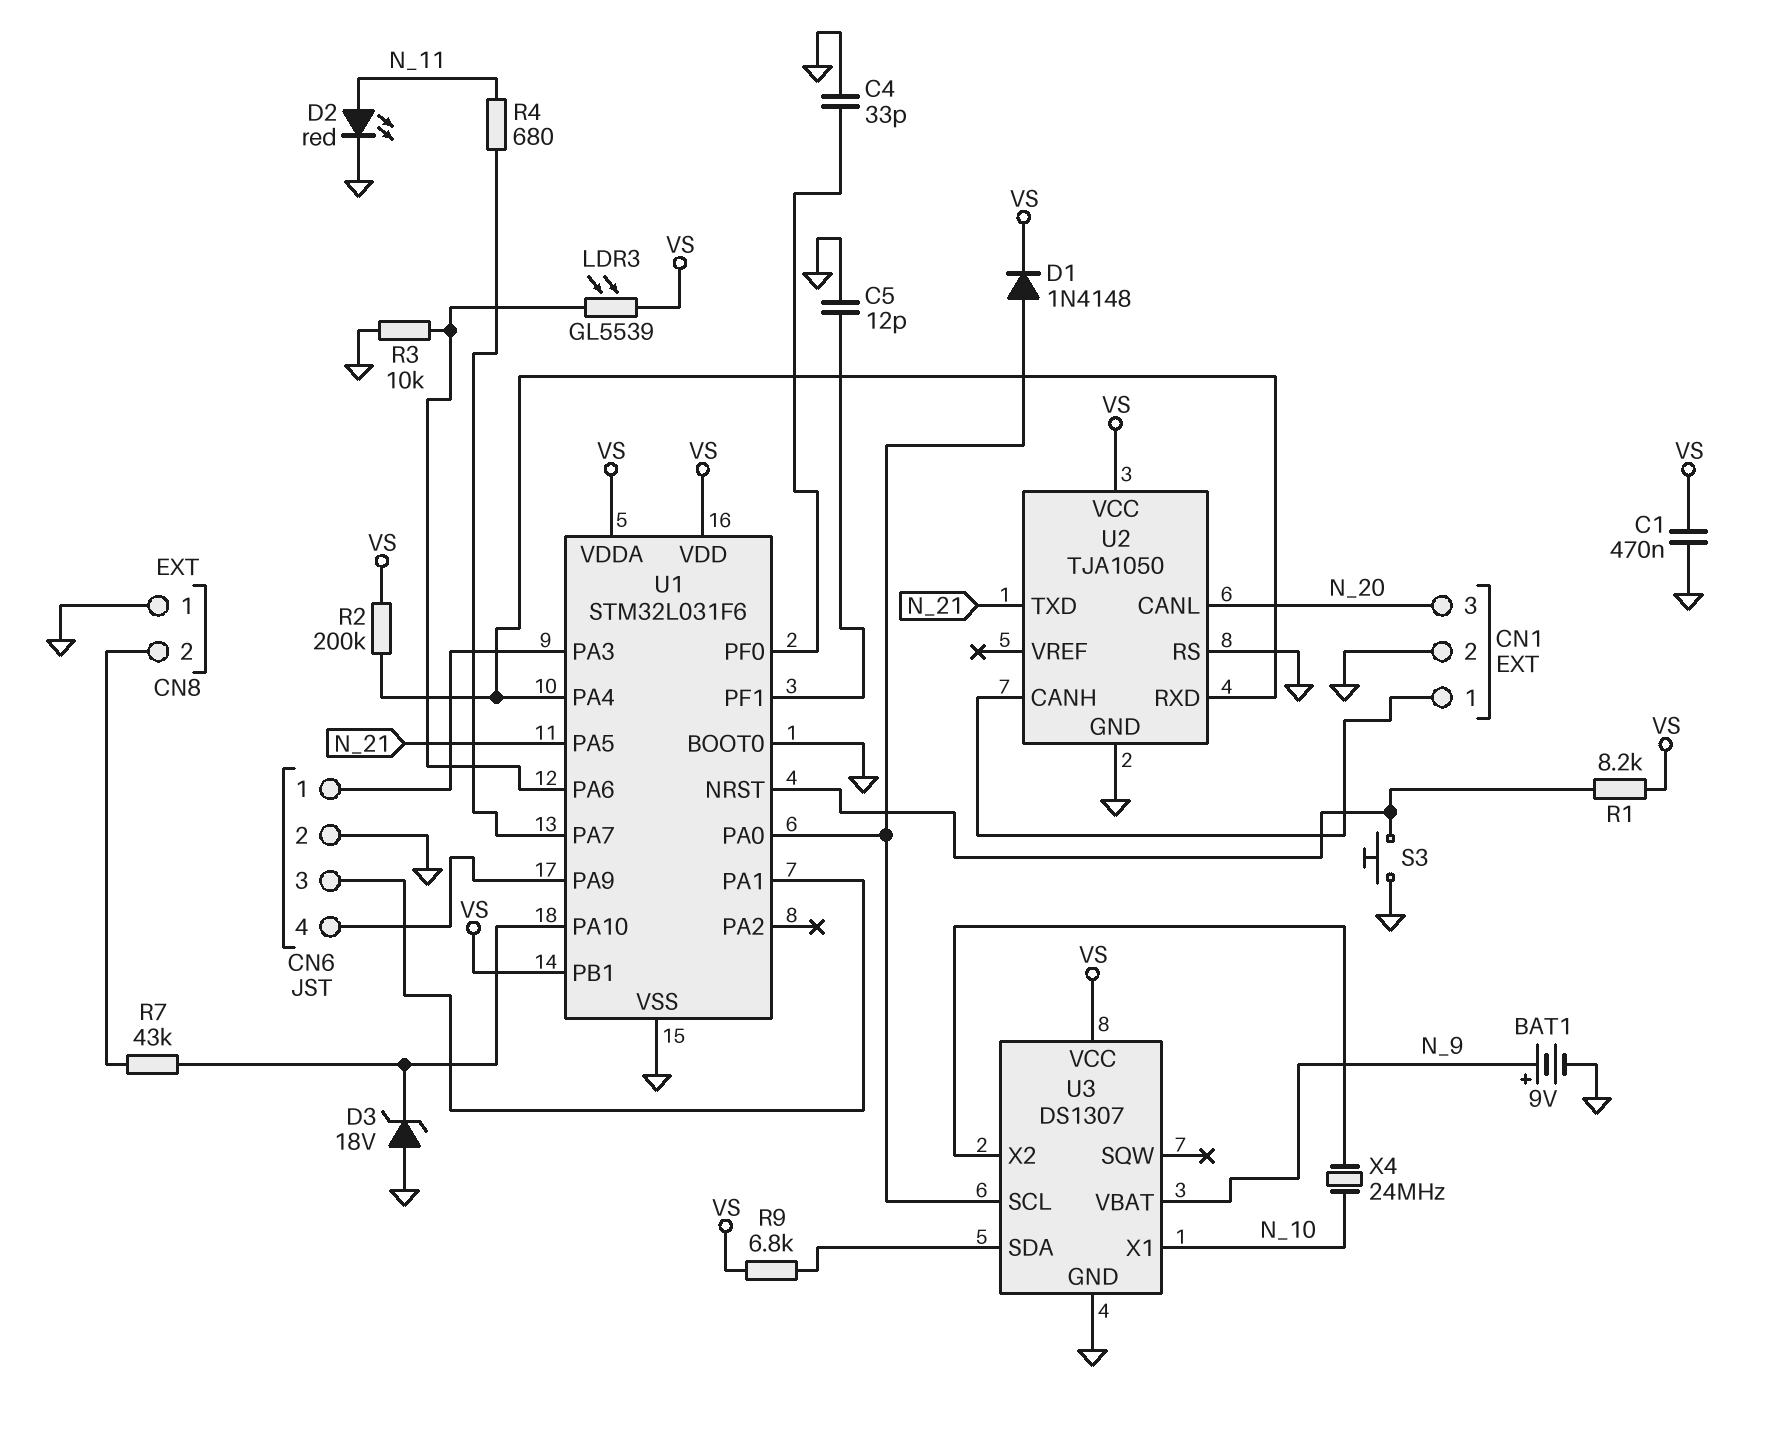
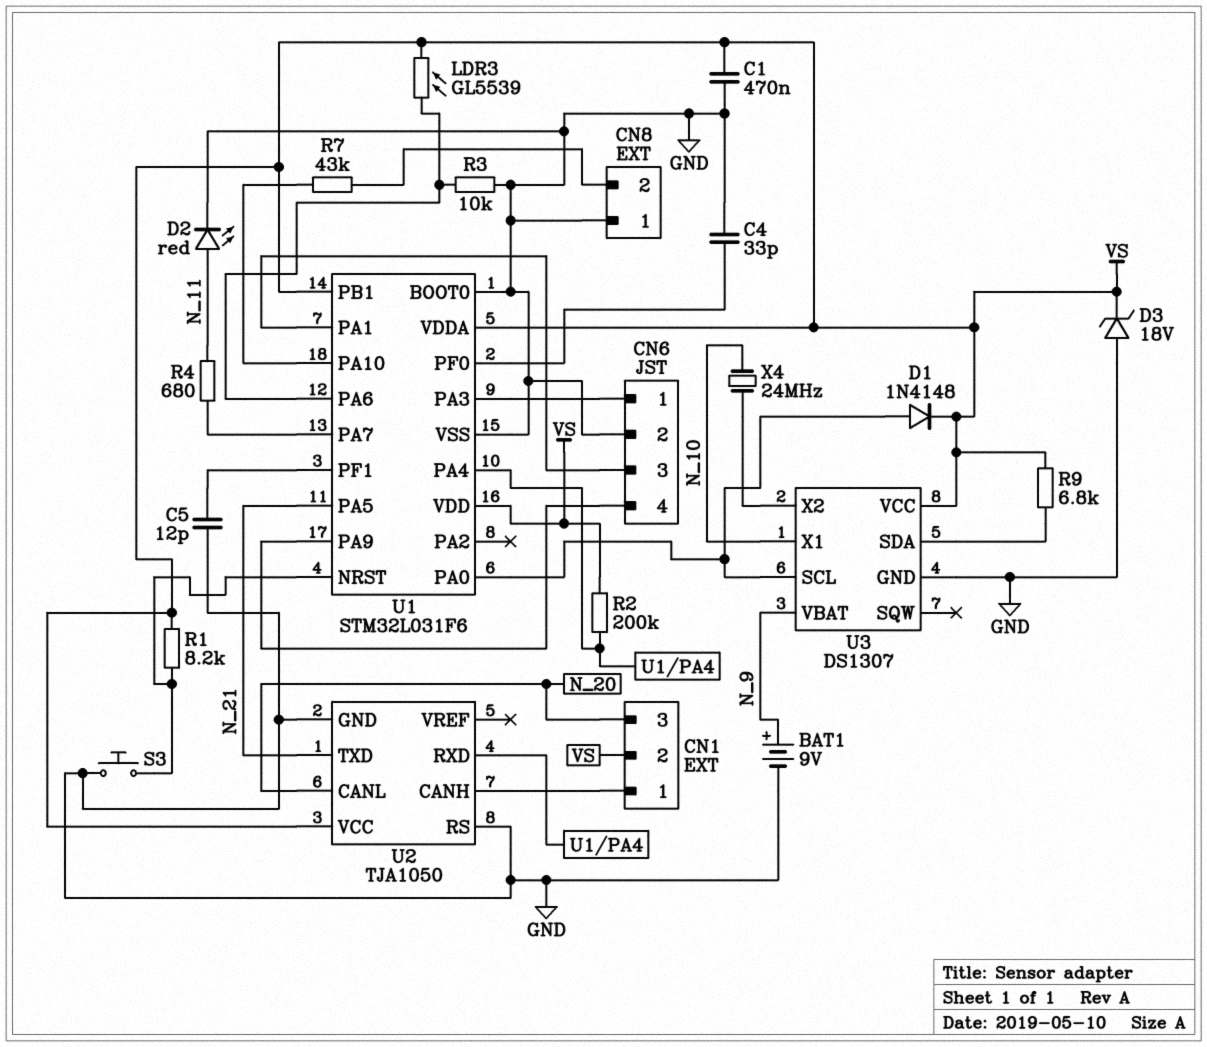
CN1 pin 2: GND -> VS
D3: zener 18V (A GND, K U1/PA10) -> zener 18V (A GND, K VS)

